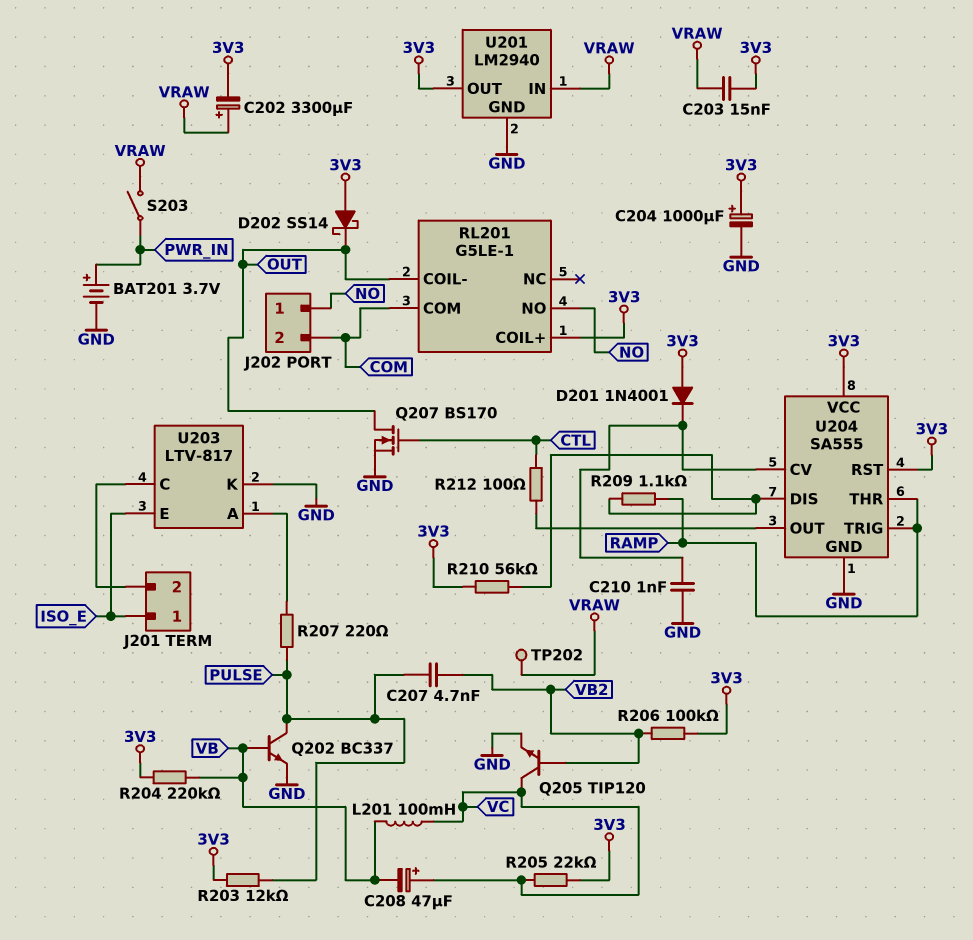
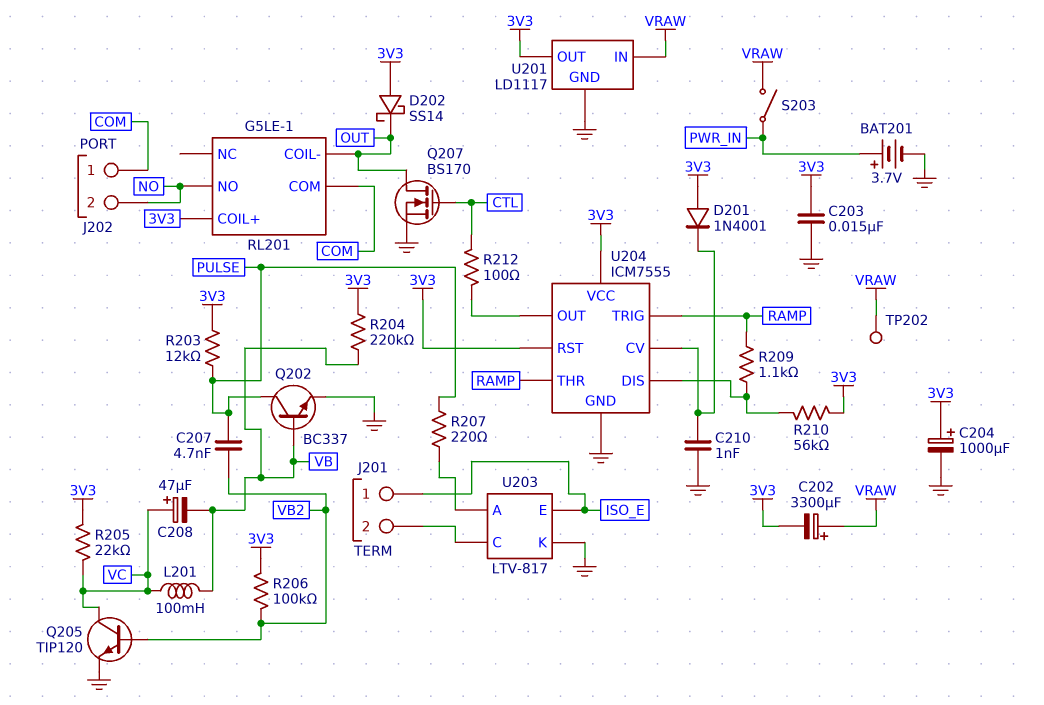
C203: 15nF (3V3, VRAW) -> 15nF (3V3, GND)
J202 pin 1: NO -> COM
J202 pin 2: COM -> NO
U201: LM2940 -> LD1117
U204: SA555 -> ICM7555

